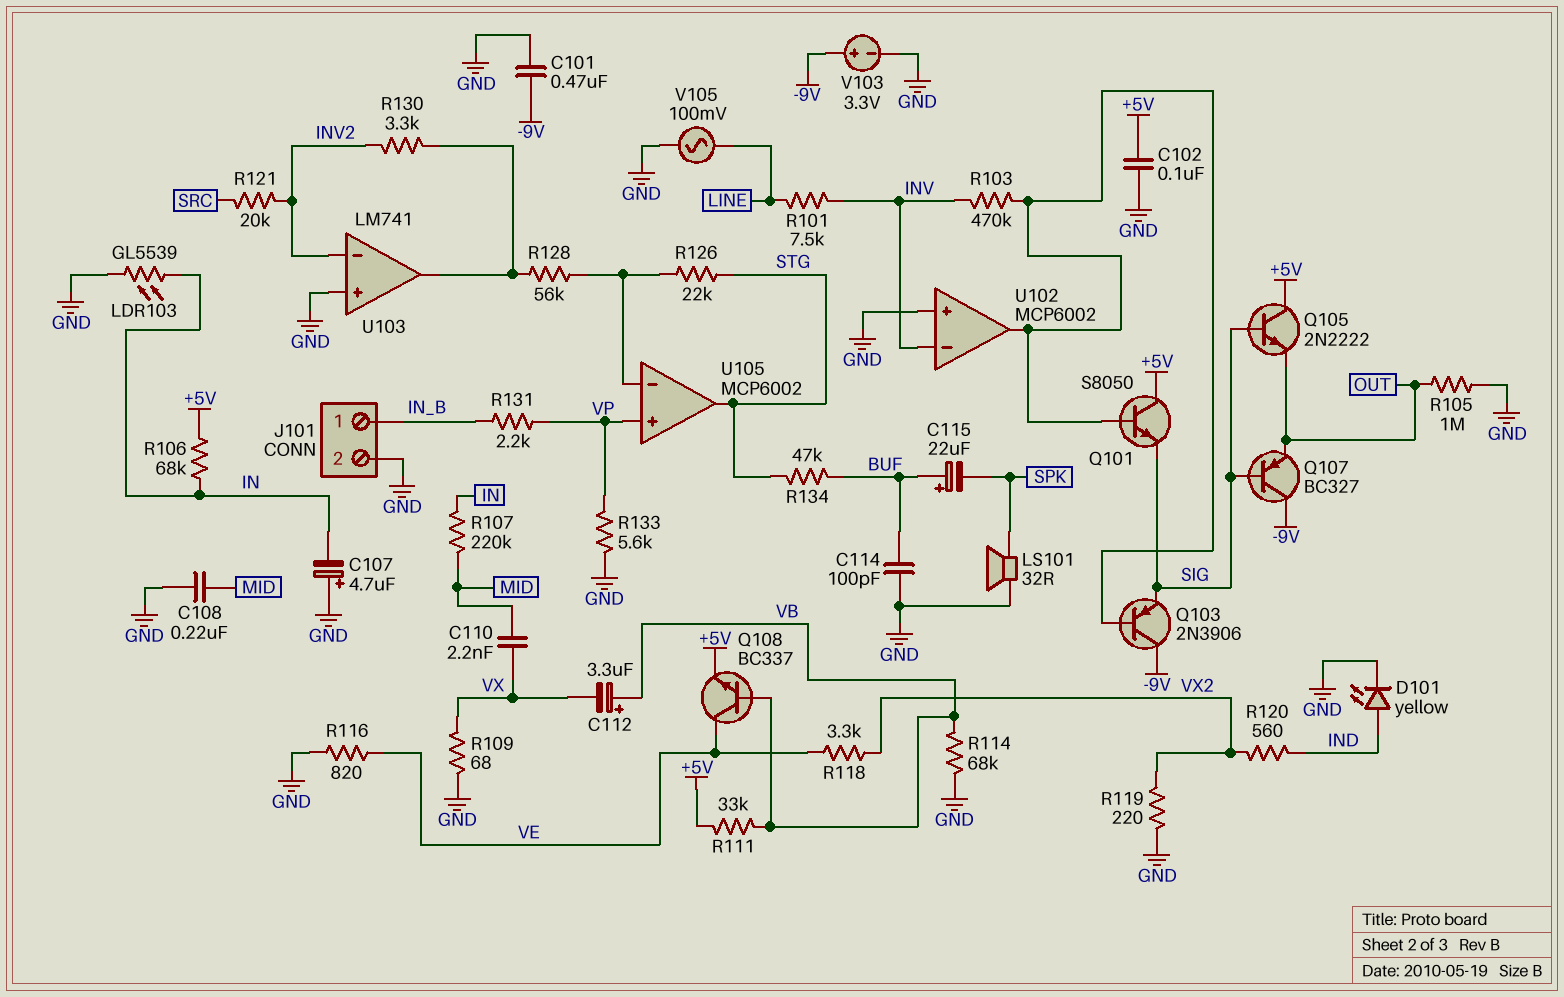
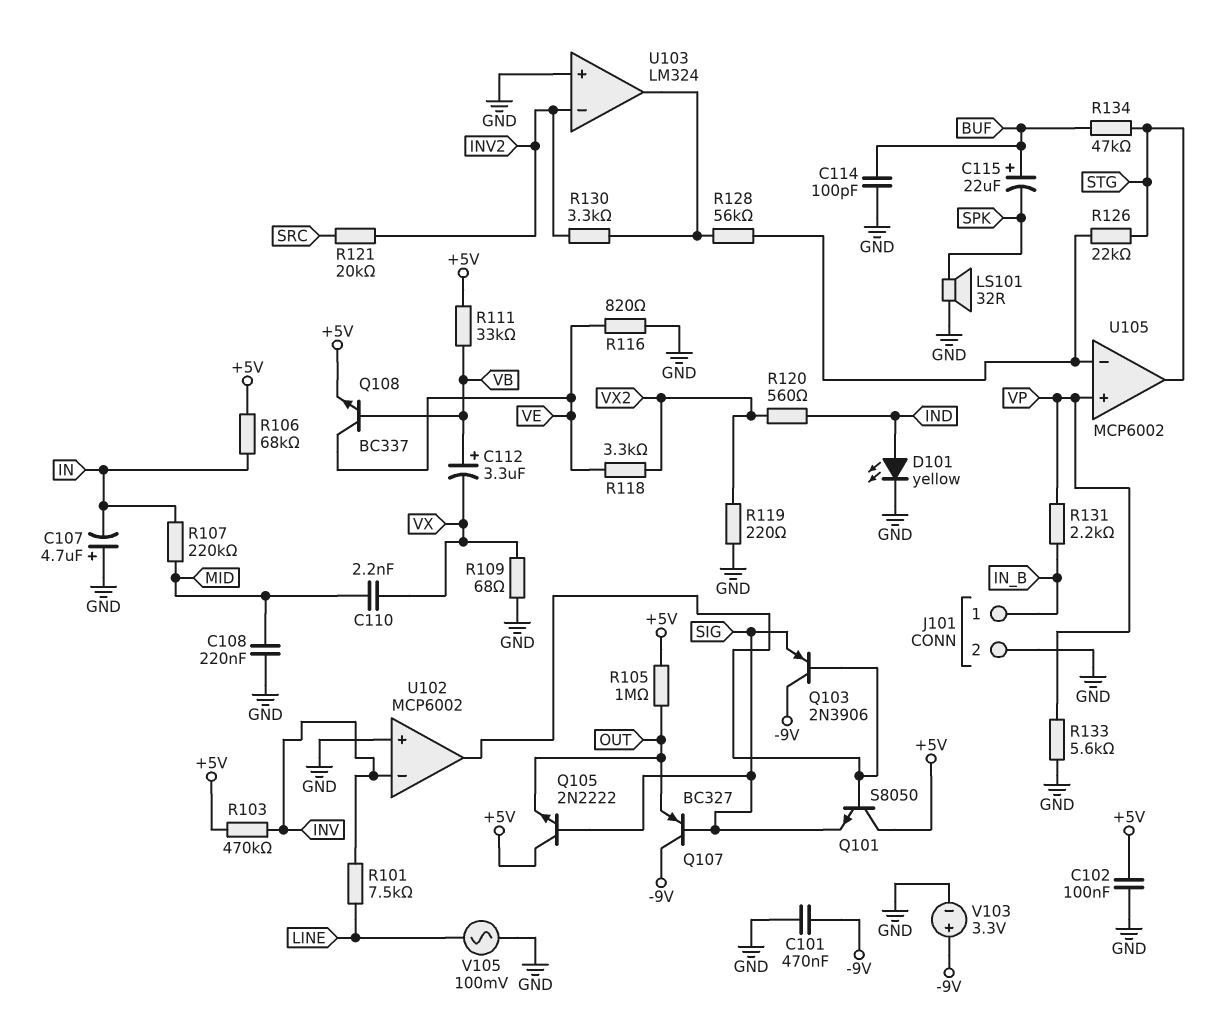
LDR103: GL5539 (GND, IN) -> none
R103: 470k (INV, U102/out) -> 470k (+5V, INV)
R105: 1M (GND, OUT) -> 1M (+5V, OUT)
R114: 68k (GND, VB) -> none
U103: LM741 -> LM324

